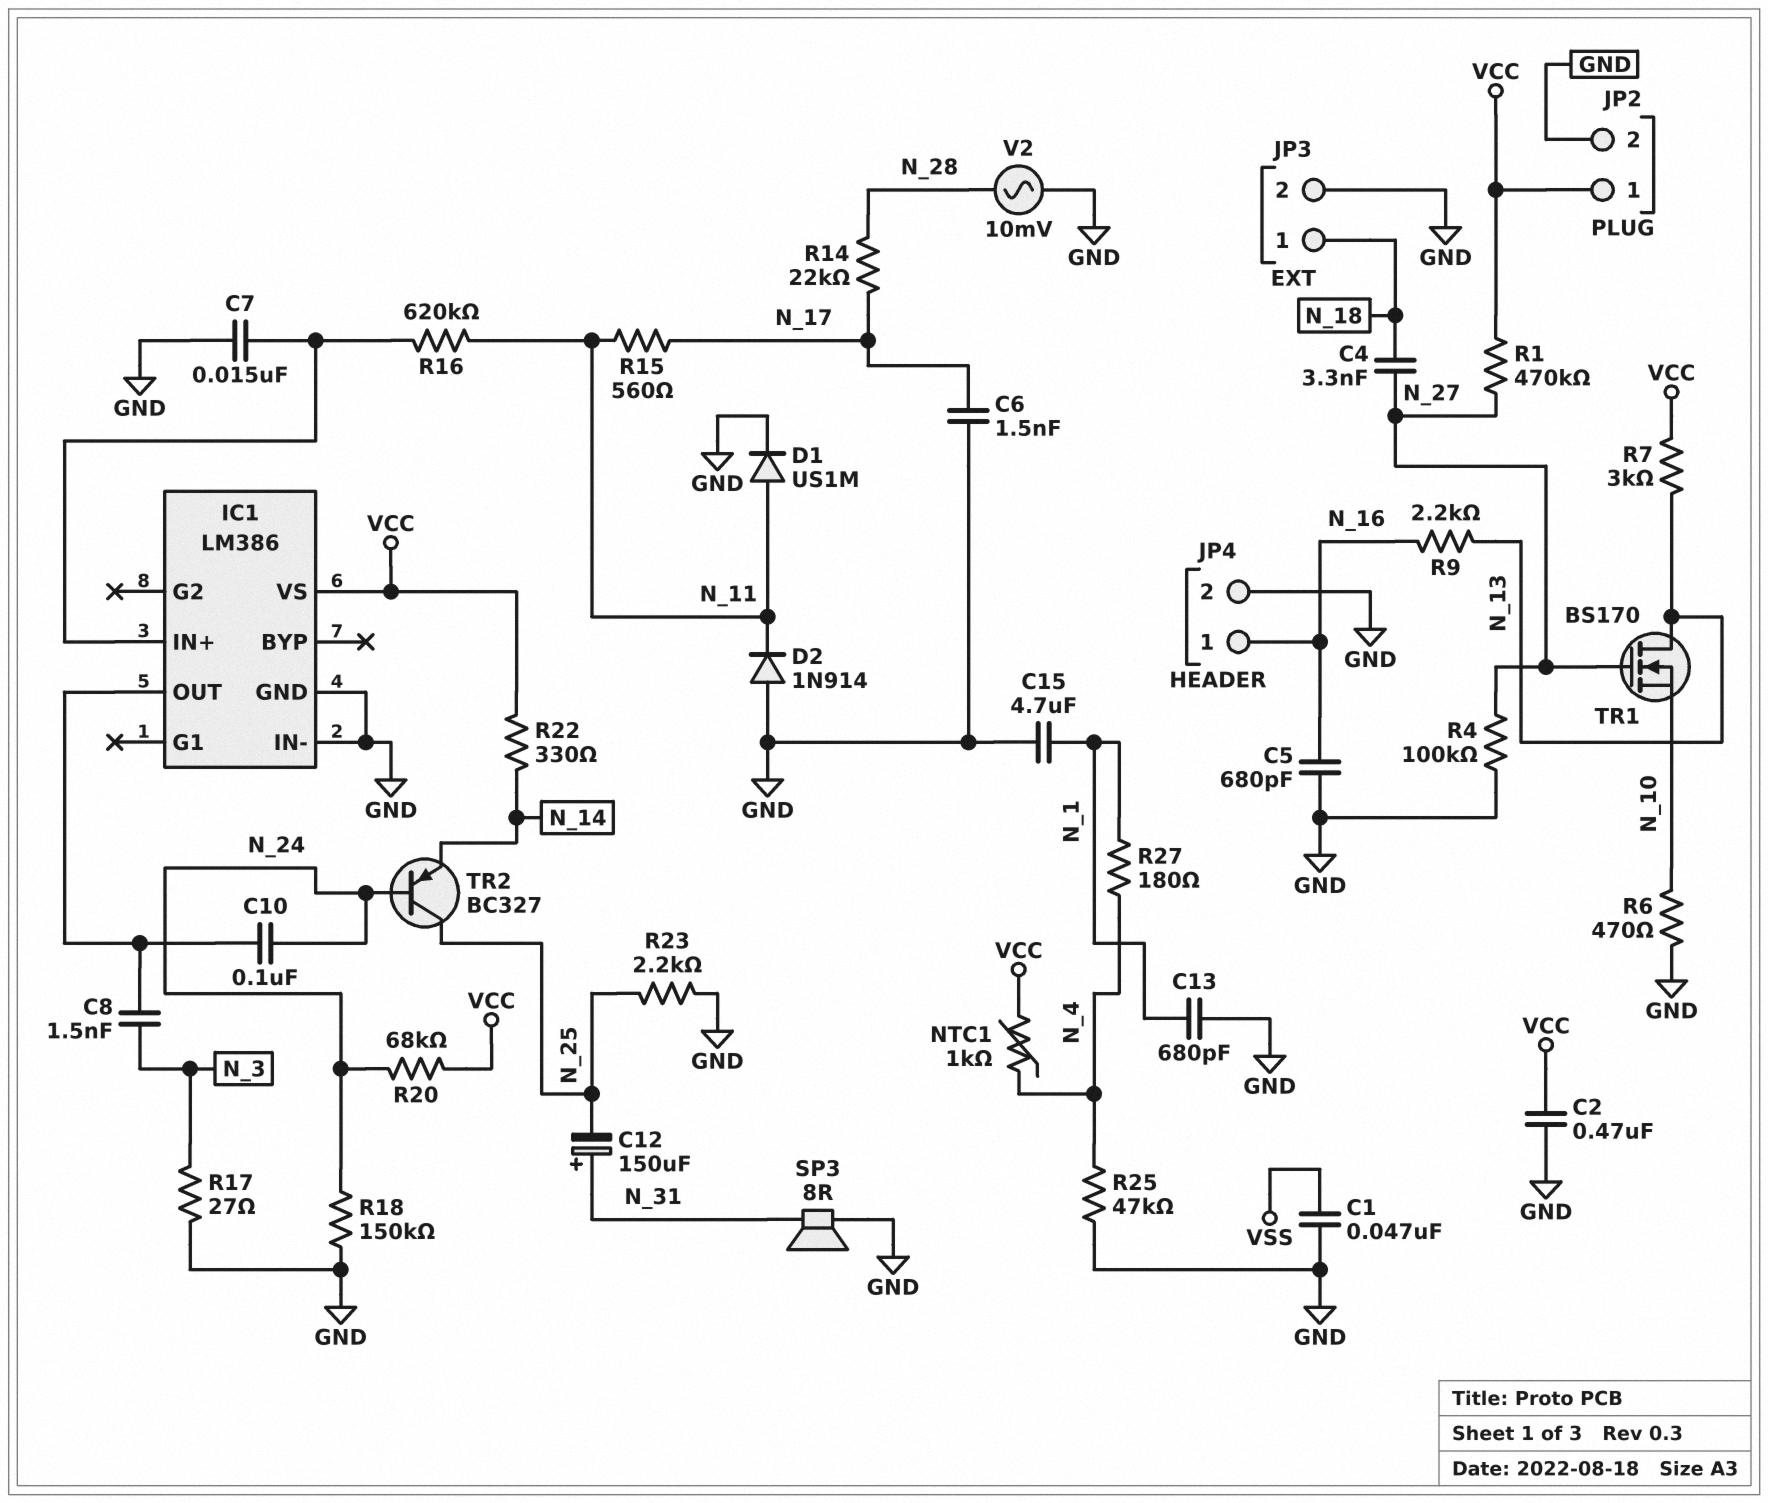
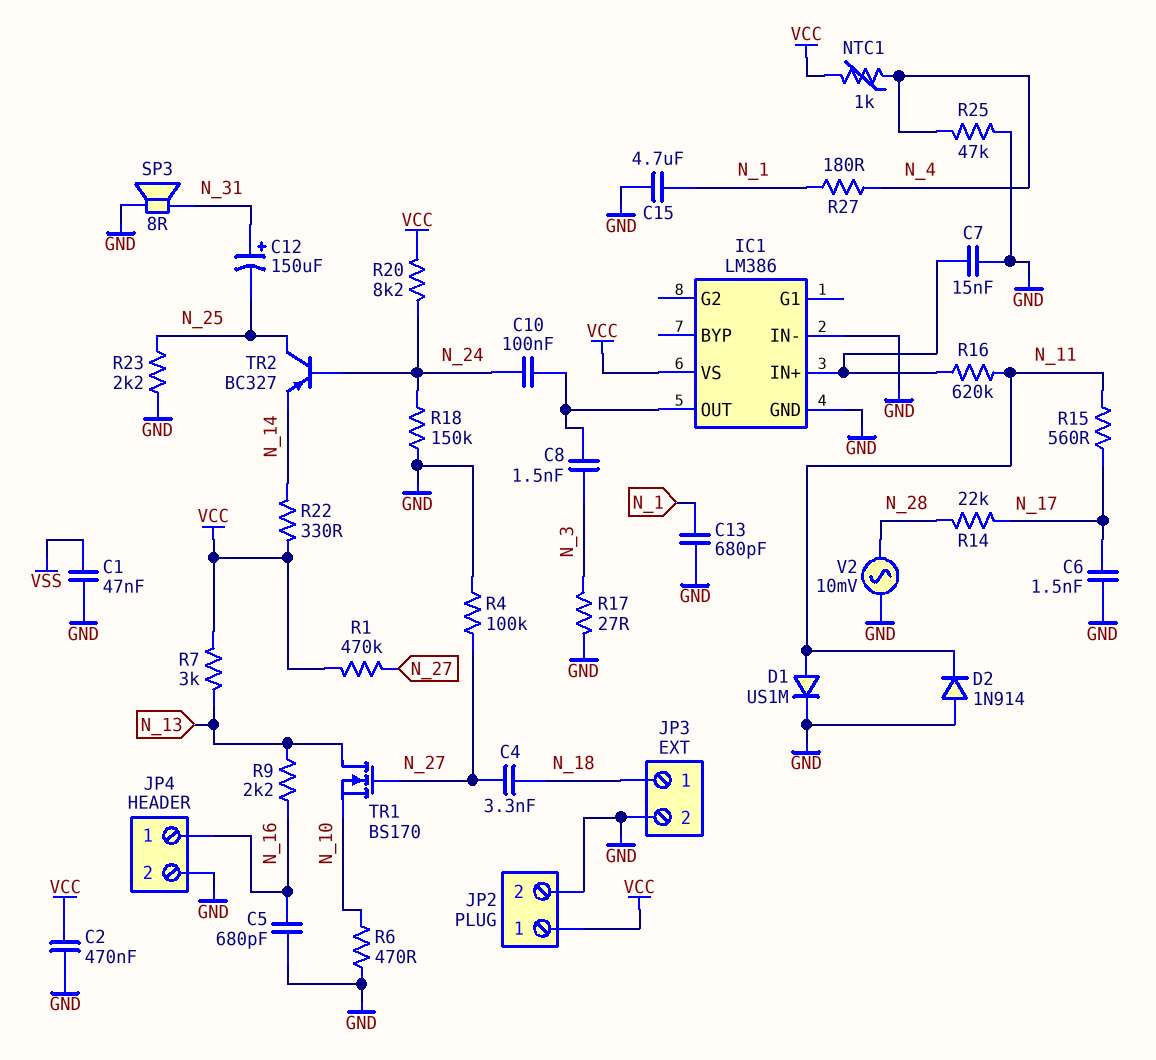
R20: 68k (N_24, VCC) -> 8.2k (N_24, VCC)

